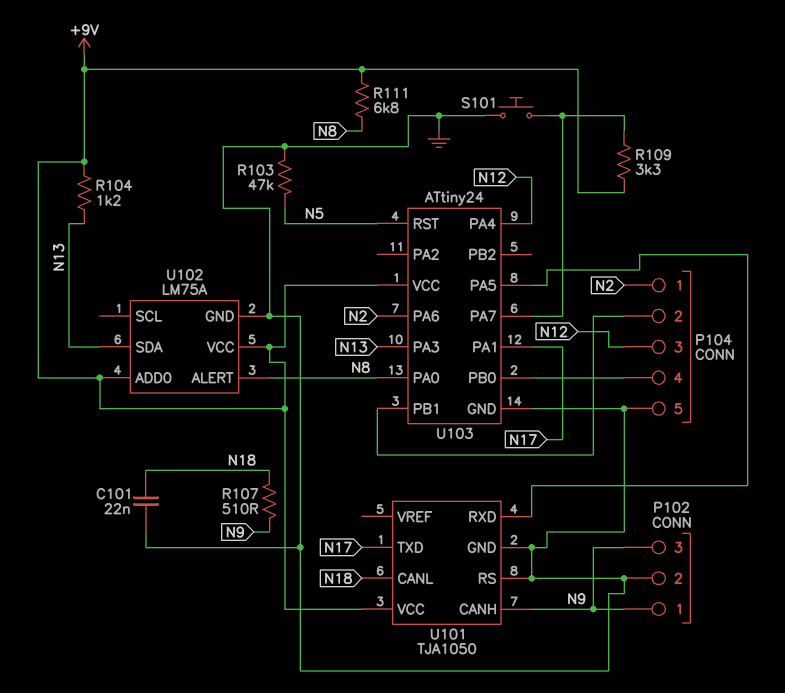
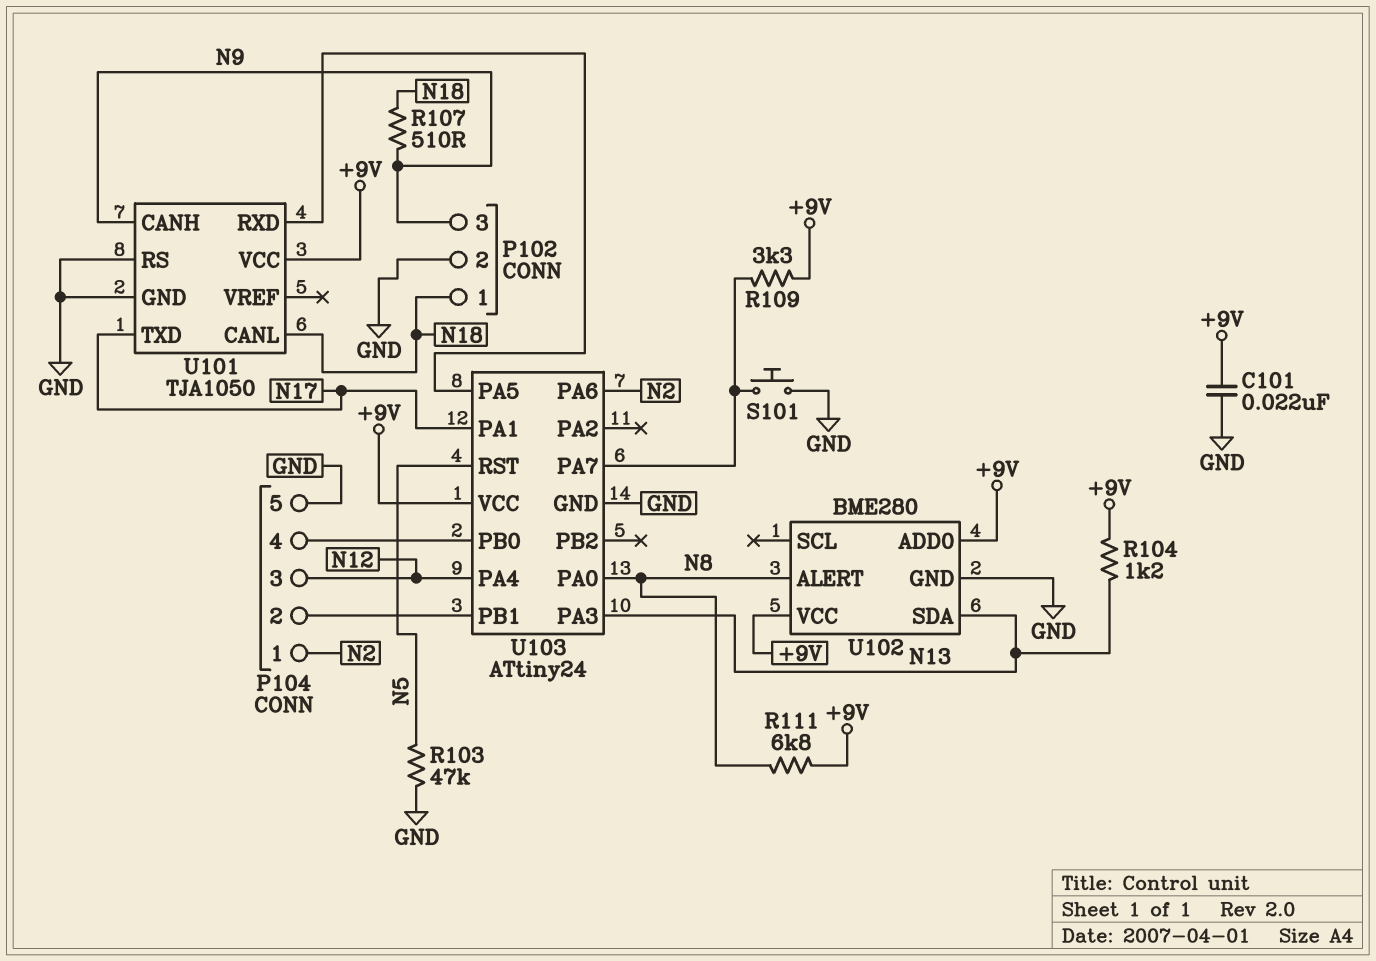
C101: 22nF (GND, N18) -> 22nF (+9V, GND)
P102 pin 1: N9 -> N18
U102: LM75A -> BME280

